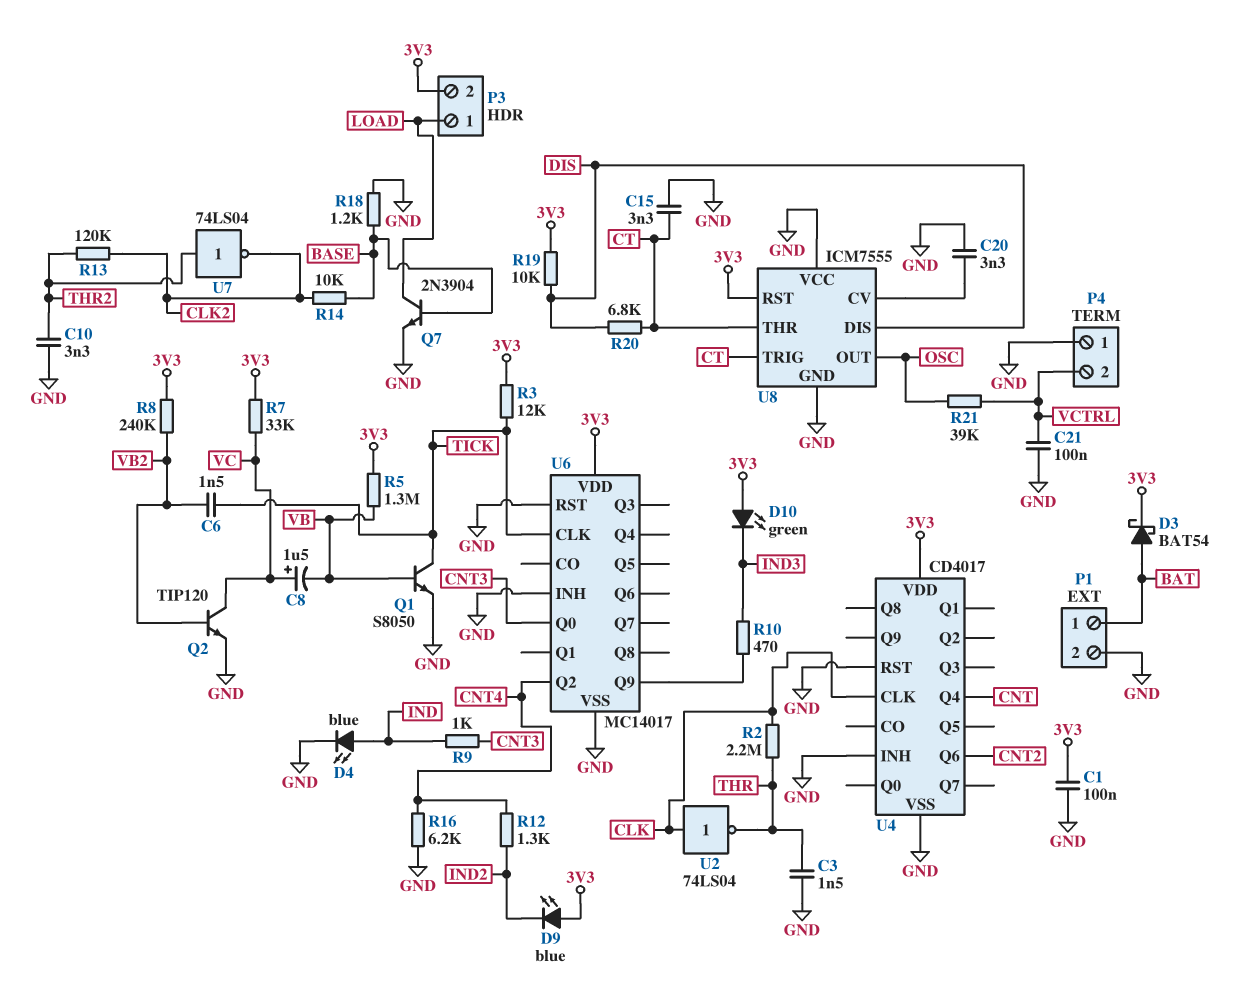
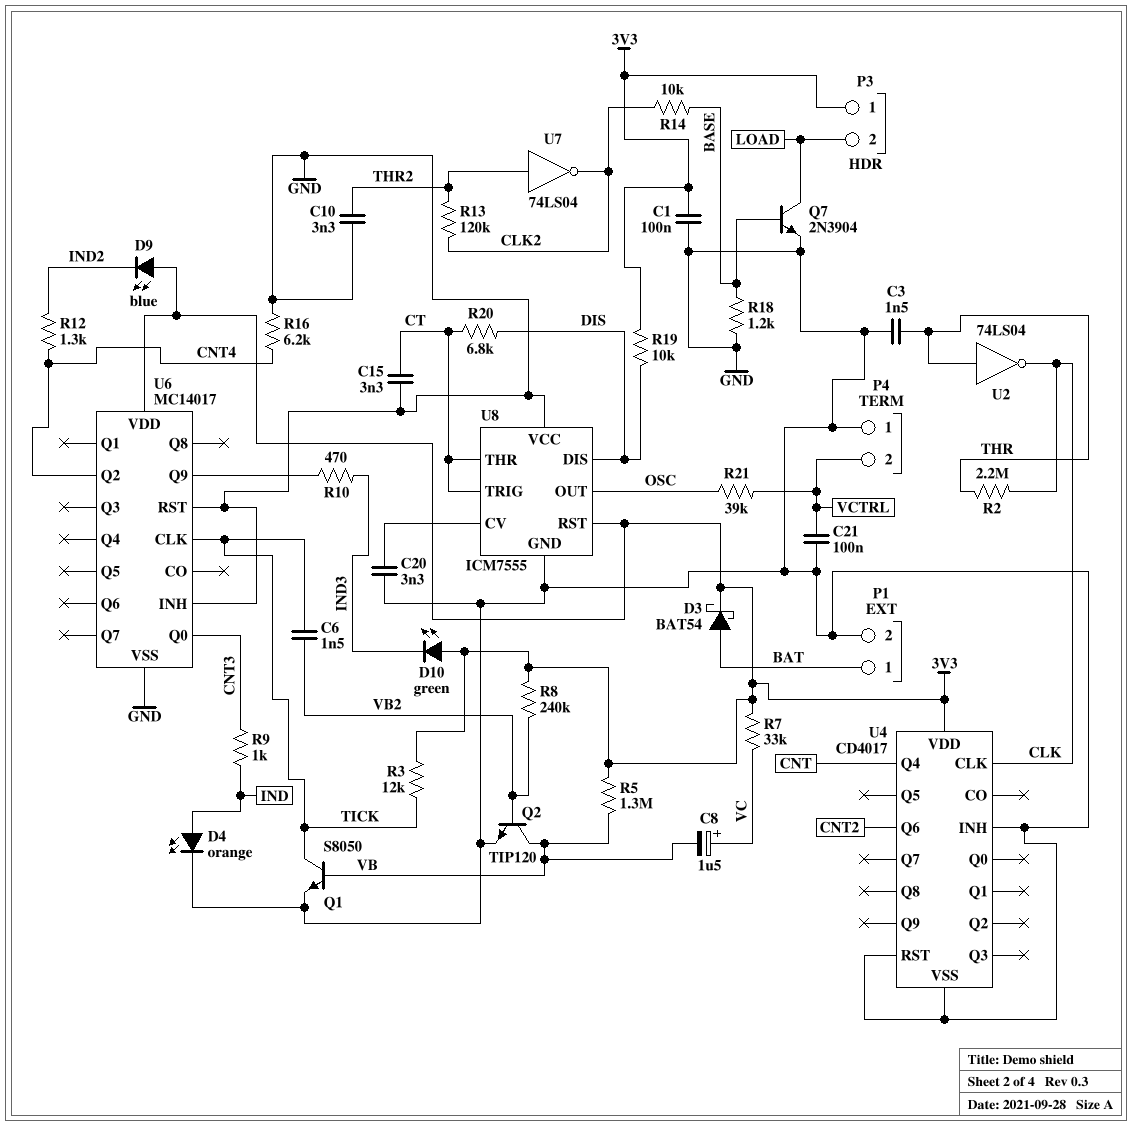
D4: LED blue (A IND, K GND) -> LED orange (A IND, K GND)
P3 pin 1: LOAD -> 3V3
P3 pin 2: 3V3 -> LOAD
Q2: NPN TIP120 (B VB2, C VC, E GND) -> NPN TIP120 (B VB2, C VB, E GND)
U2: NOT 74LS04 (in CLK, out THR) -> NOT 74LS04 (in THR, out CLK)

